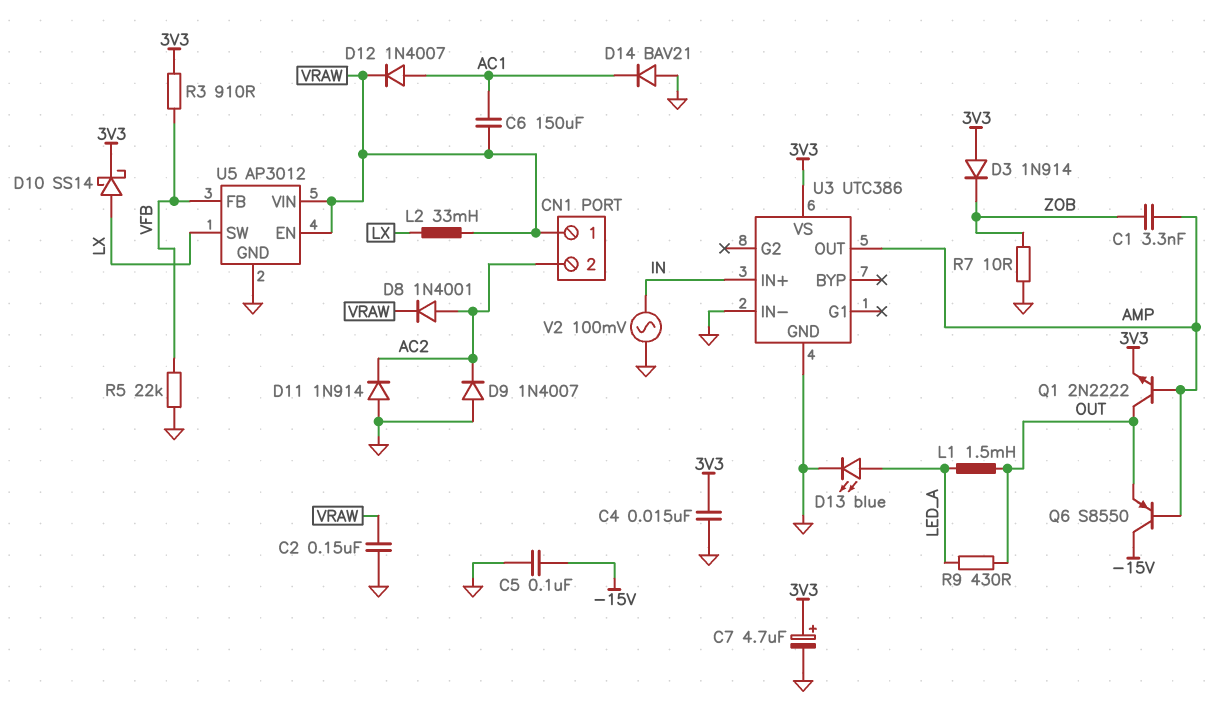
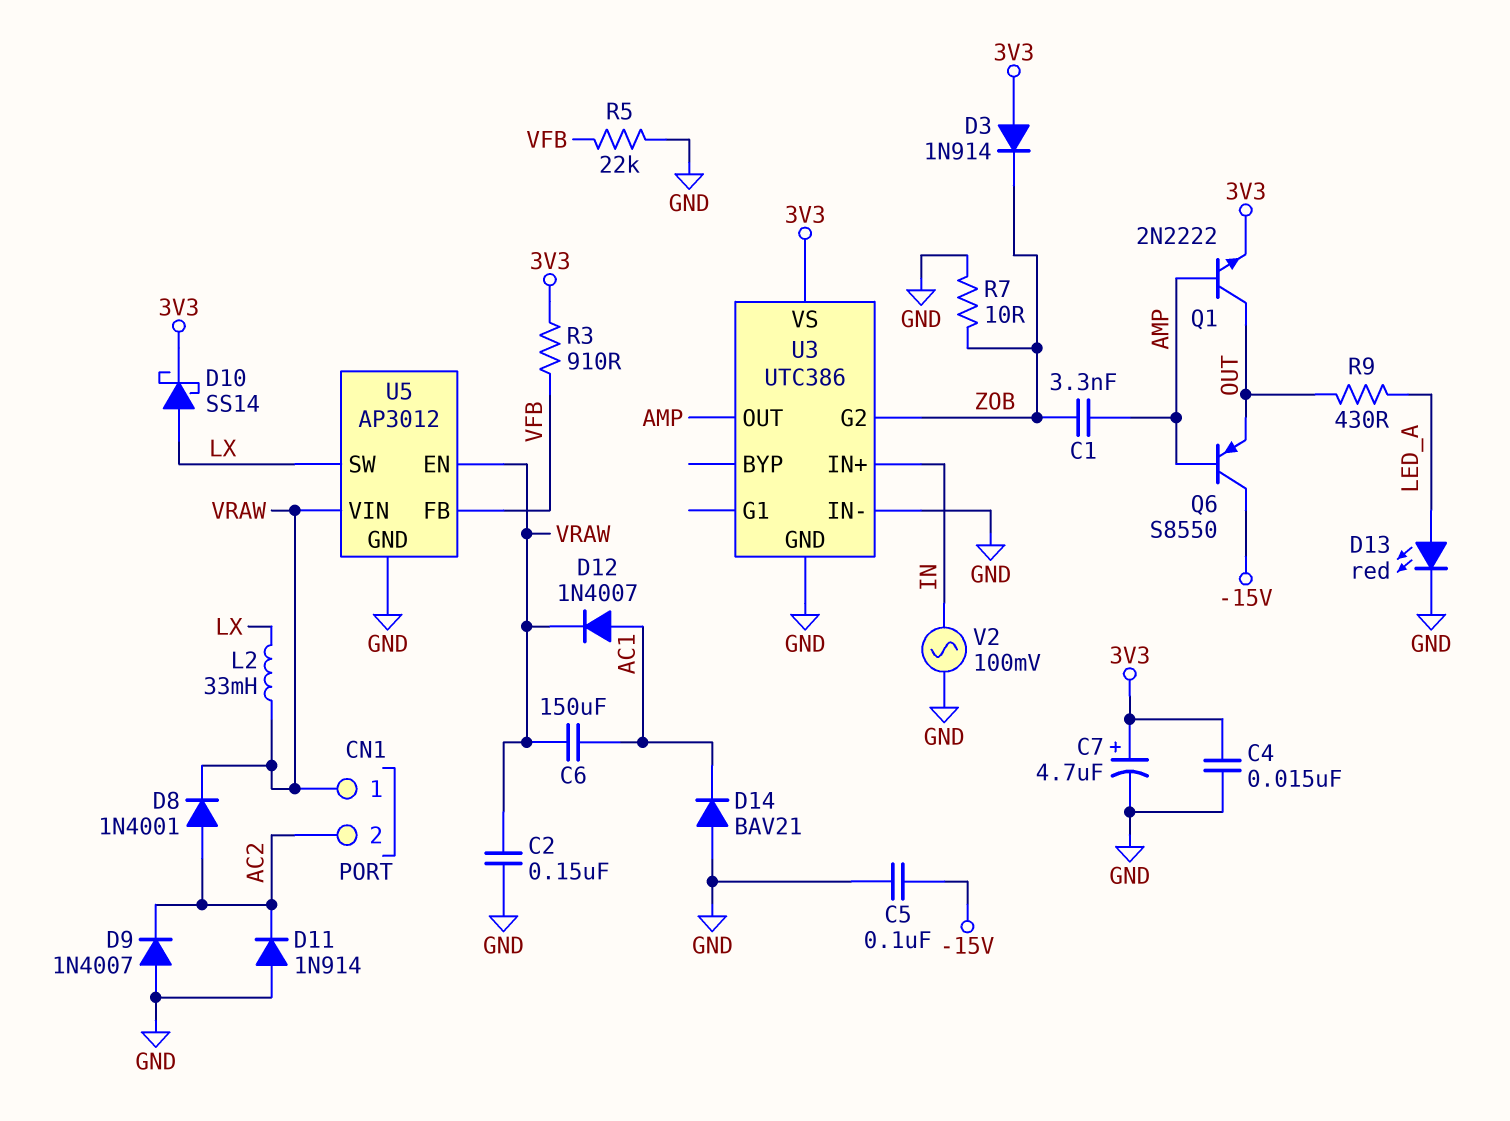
D13: LED blue (A LED_A, K GND) -> LED red (A LED_A, K GND)
L1: 1.5mH (LED_A, OUT) -> none
U3 pin G2: none -> ZOB

